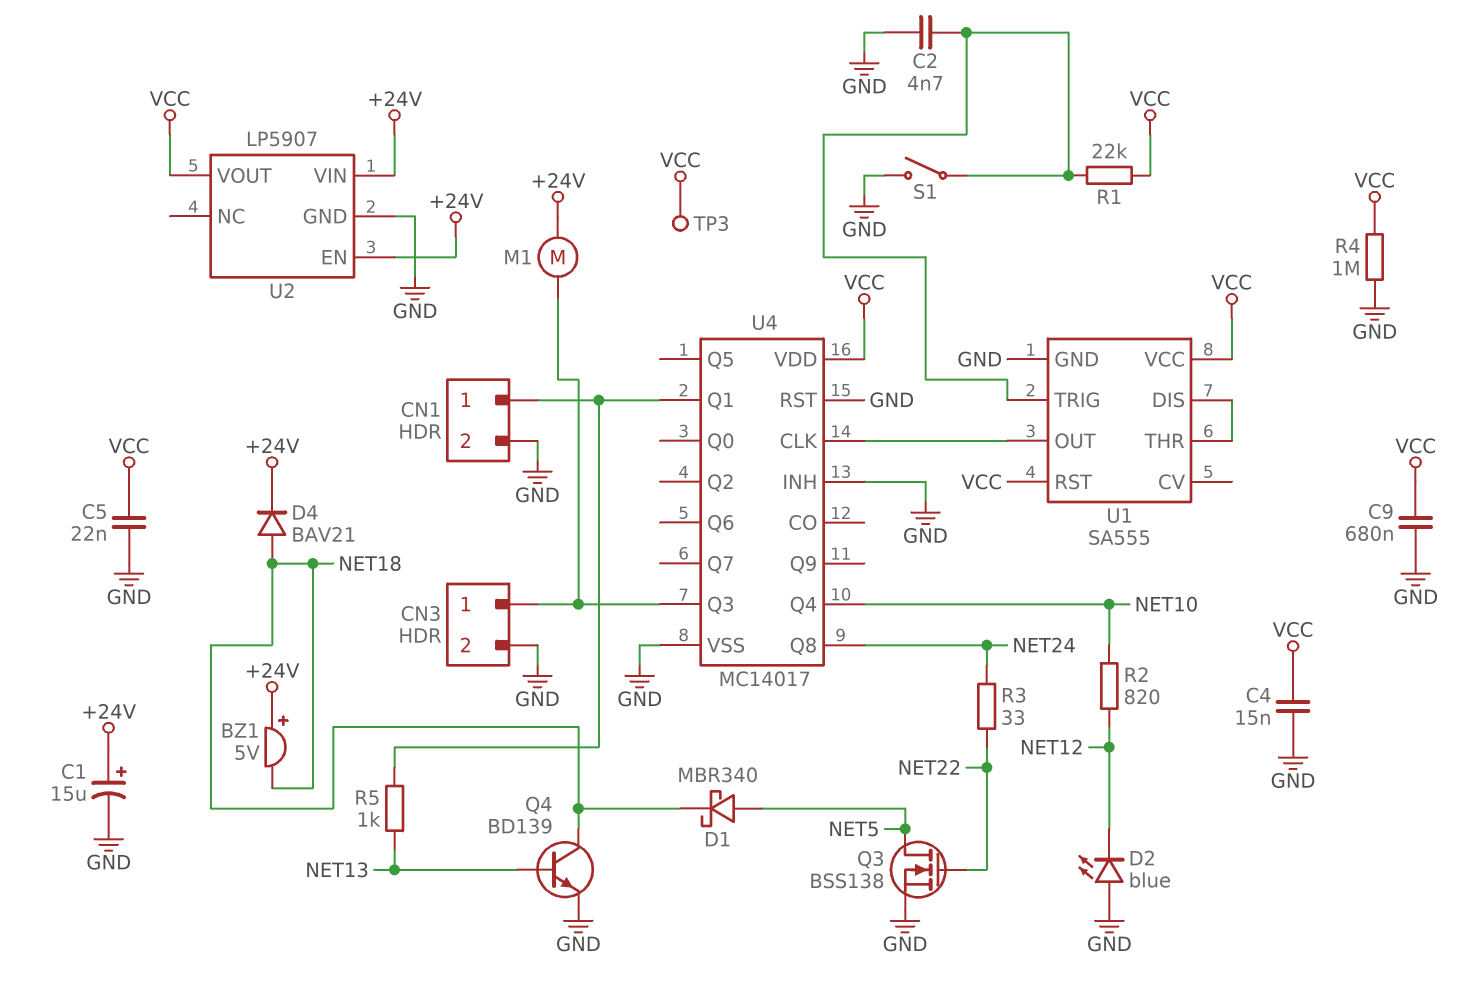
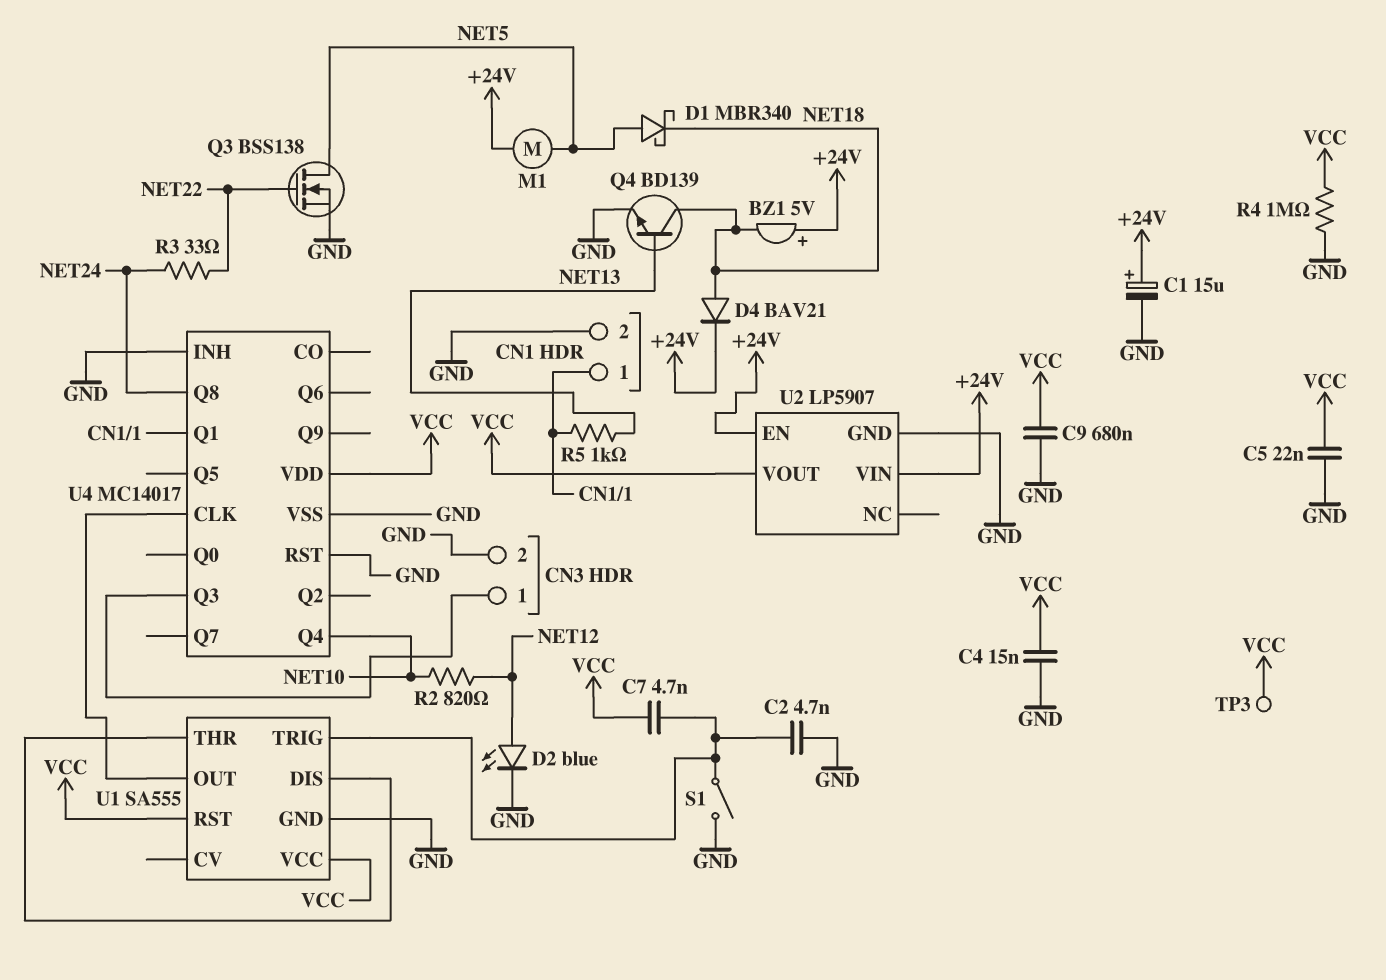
C7: none -> 4.7nF (U1/TRIG, VCC)
D2: LED blue (A GND, K NET12) -> LED blue (A NET12, K GND)
M1: motor (+24V, CN3/1) -> motor (+24V, NET5)
R1: 22k (U1/TRIG, VCC) -> none

